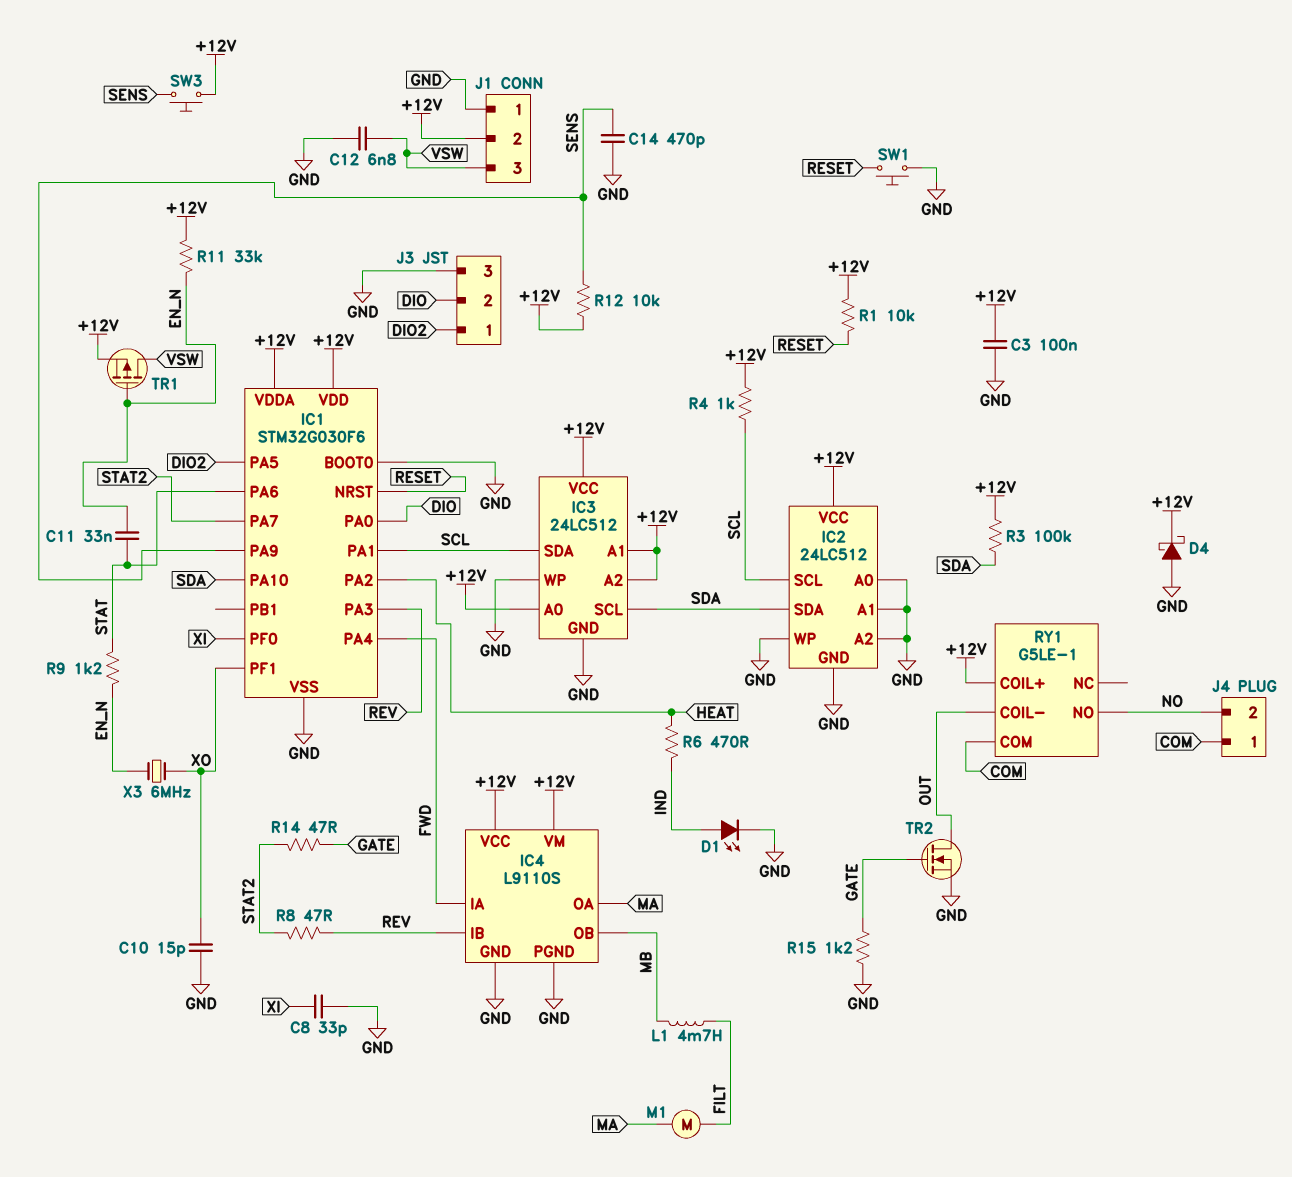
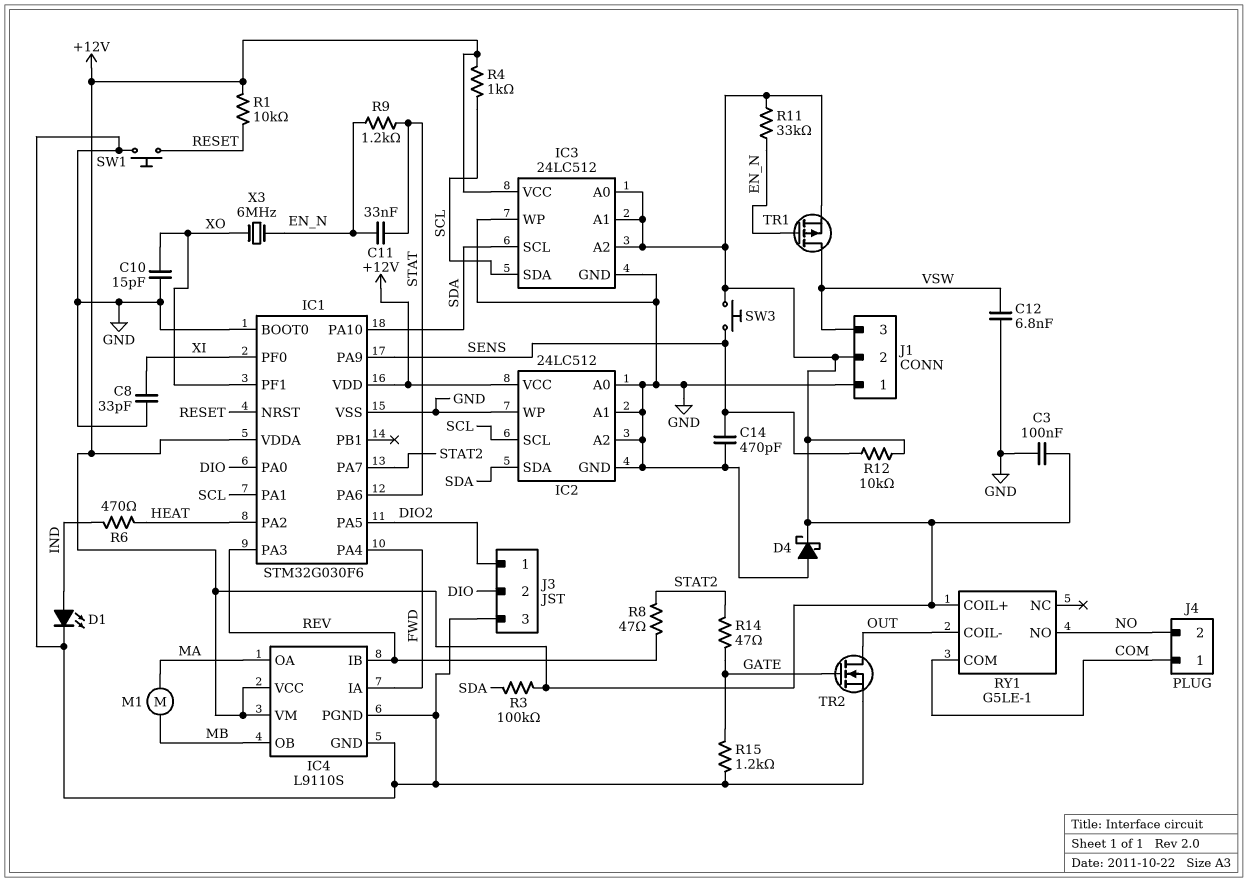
L1: 4.7mH (FILT, MB) -> none
M1: motor (FILT, MA) -> motor (MA, MB)

